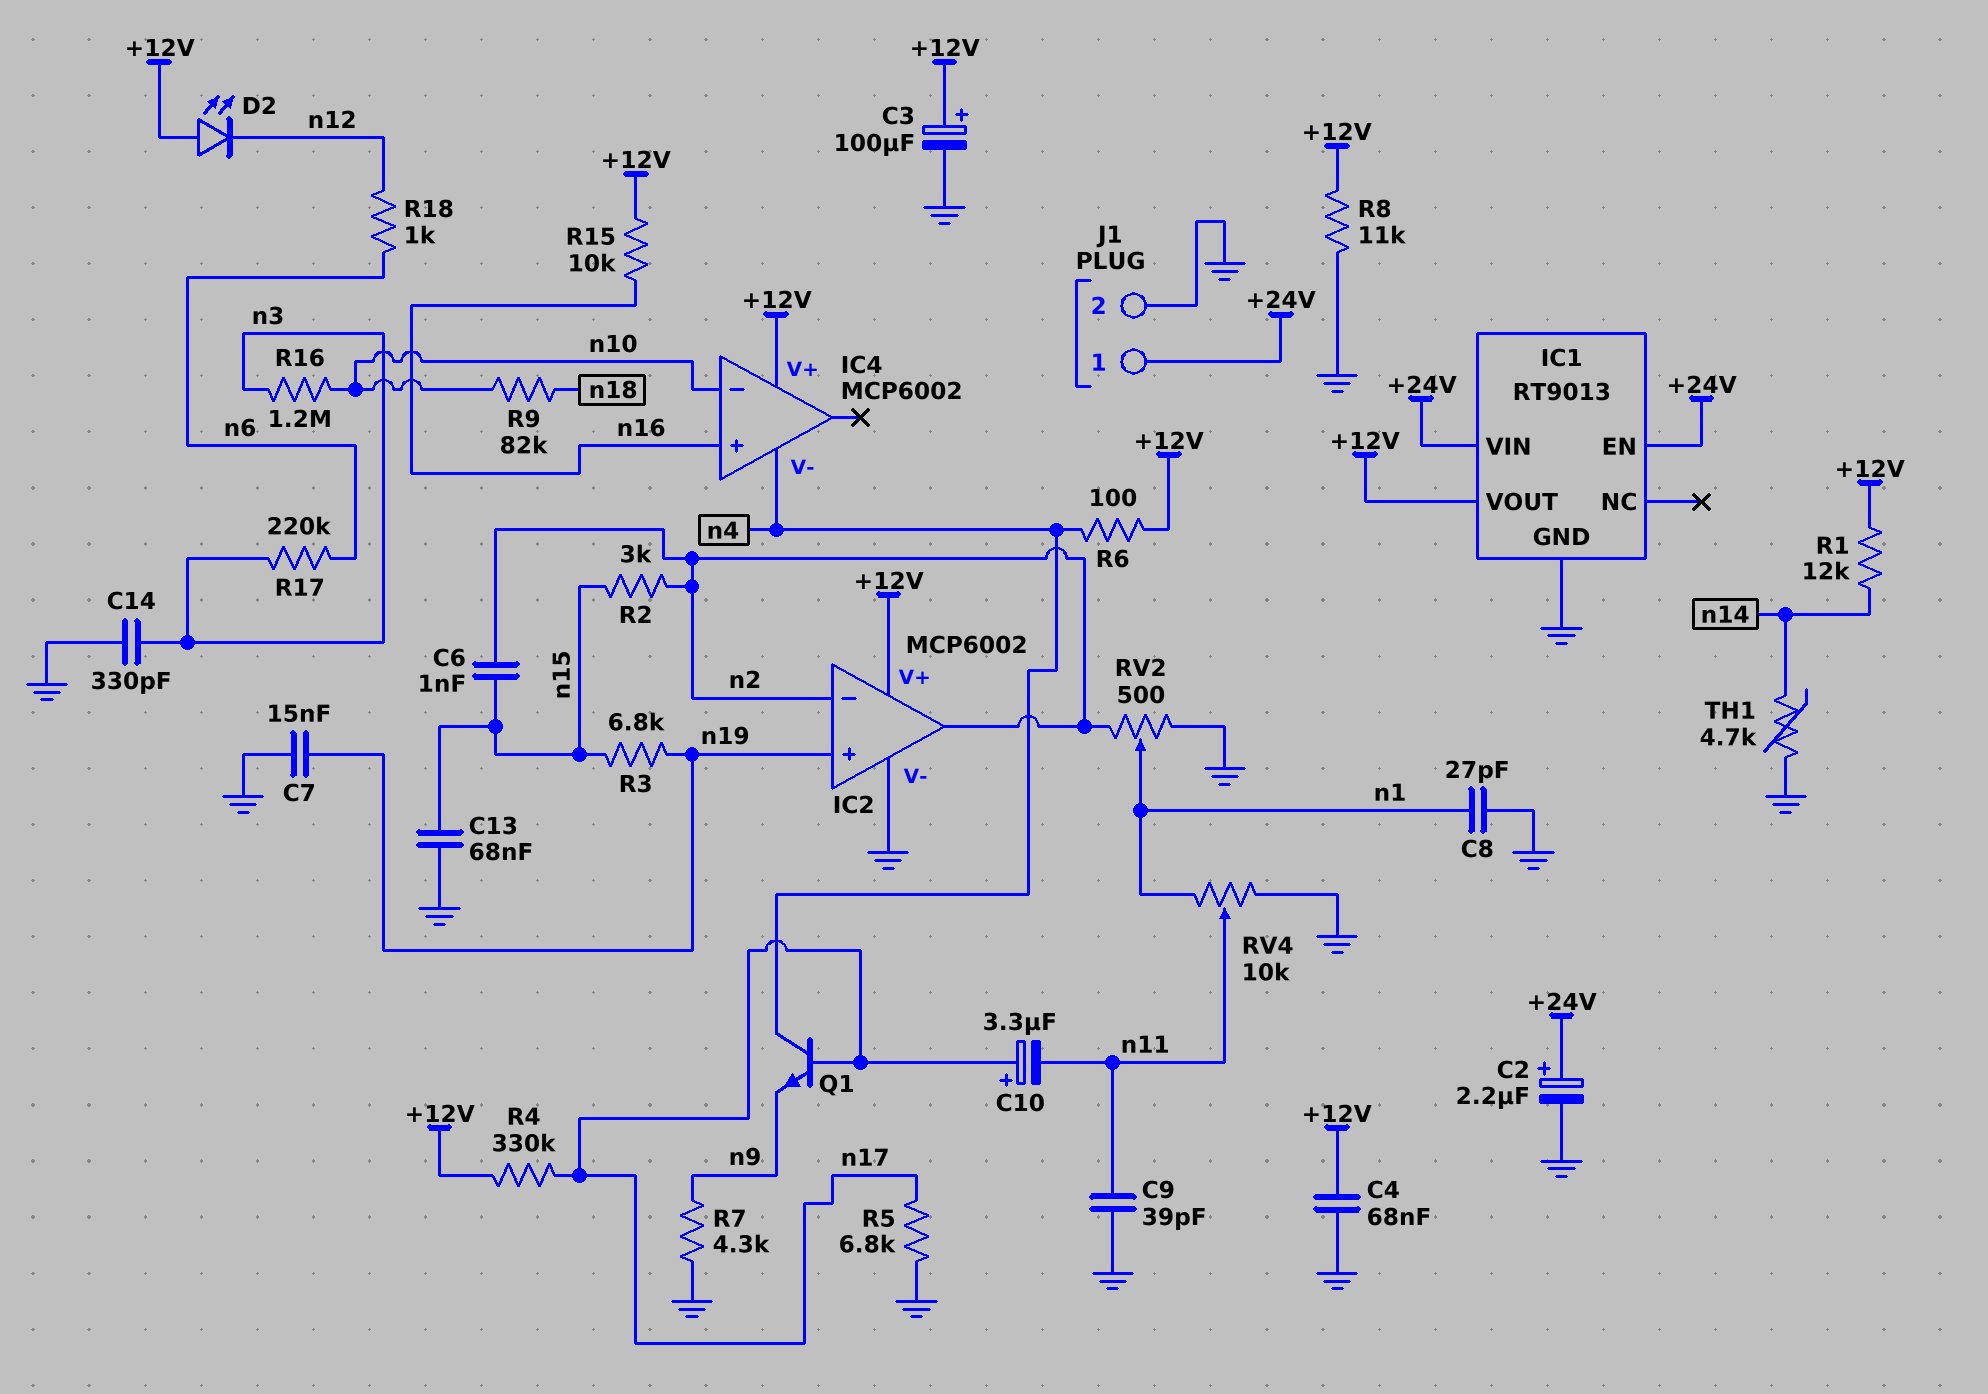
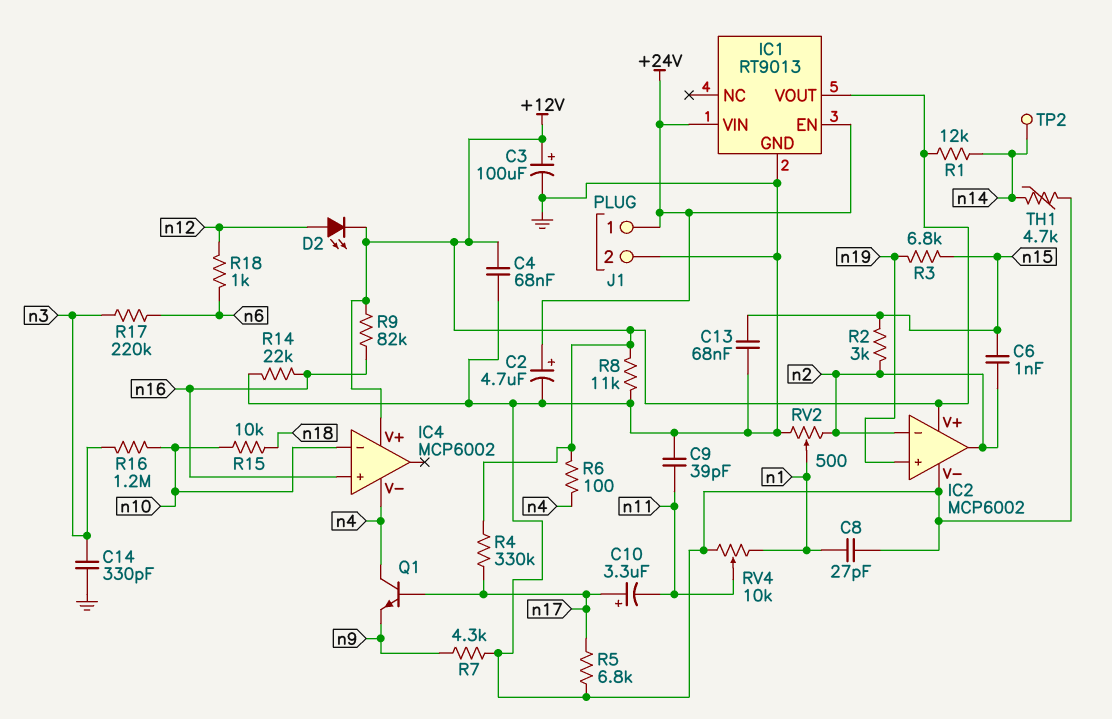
C2: 2.2uF (plus +24V, minus GND) -> 4.7uF (plus +24V, minus GND)
C7: 15nF (GND, n19) -> none
D2: LED (A +12V, K n12) -> LED (A n12, K +12V)
R9: 82k (n10, n18) -> 82k (+12V, n16)
R14: none -> 22k (GND, n16)
R15: 10k (+12V, n16) -> 10k (n10, n18)
TP2: none -> test point (n14)

